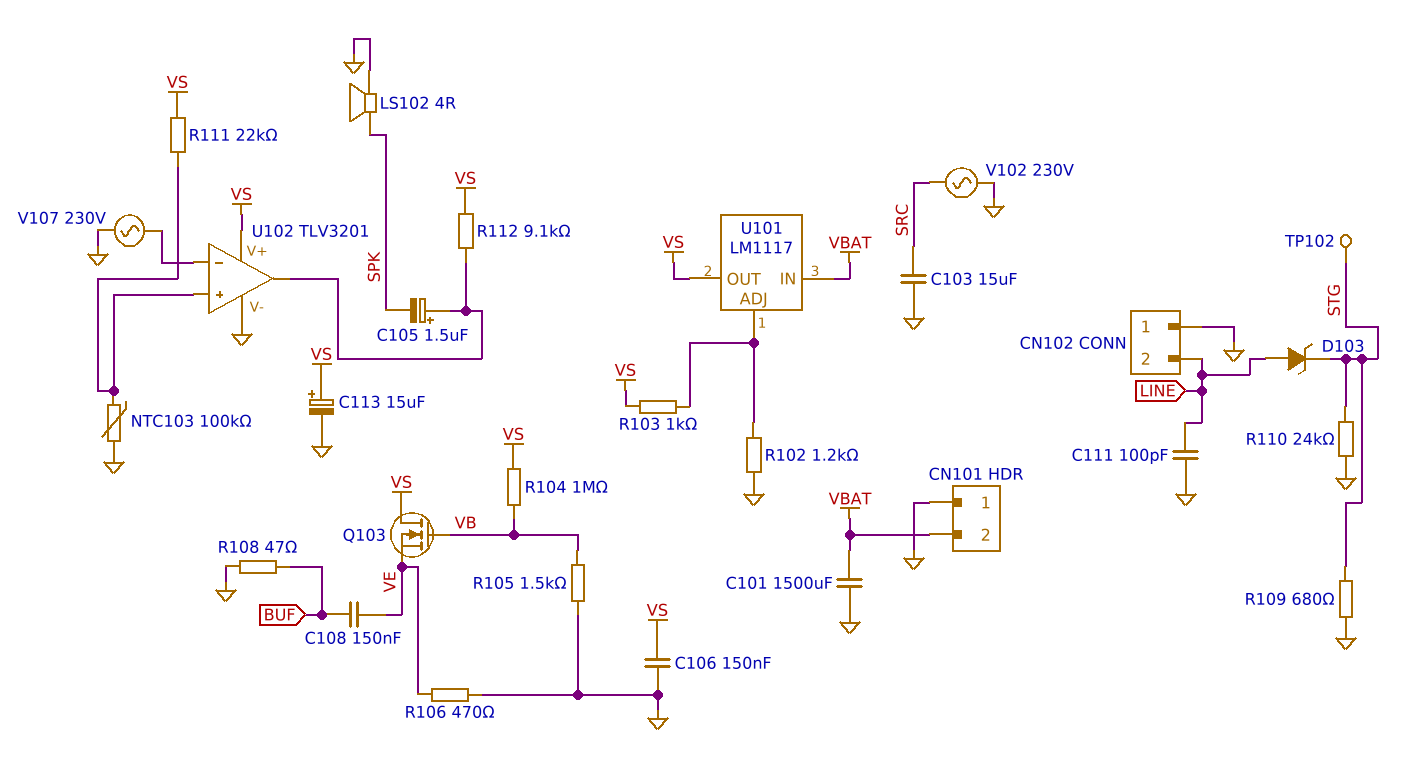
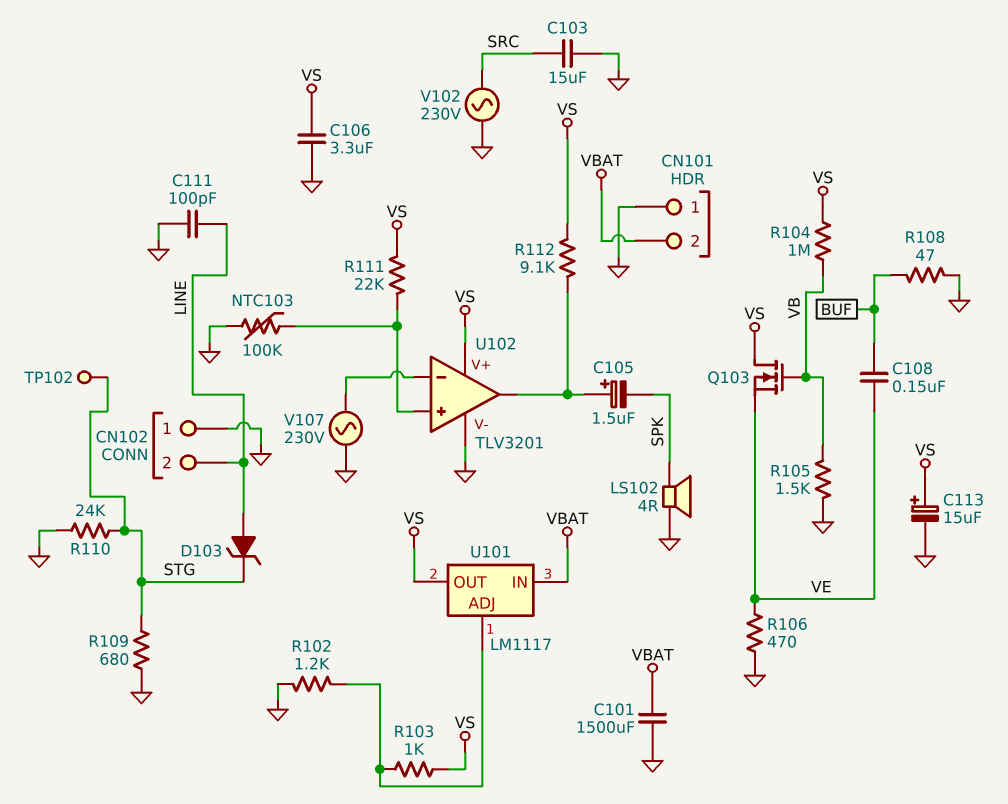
C106: 150nF (GND, VS) -> 3.3uF (GND, VS)

